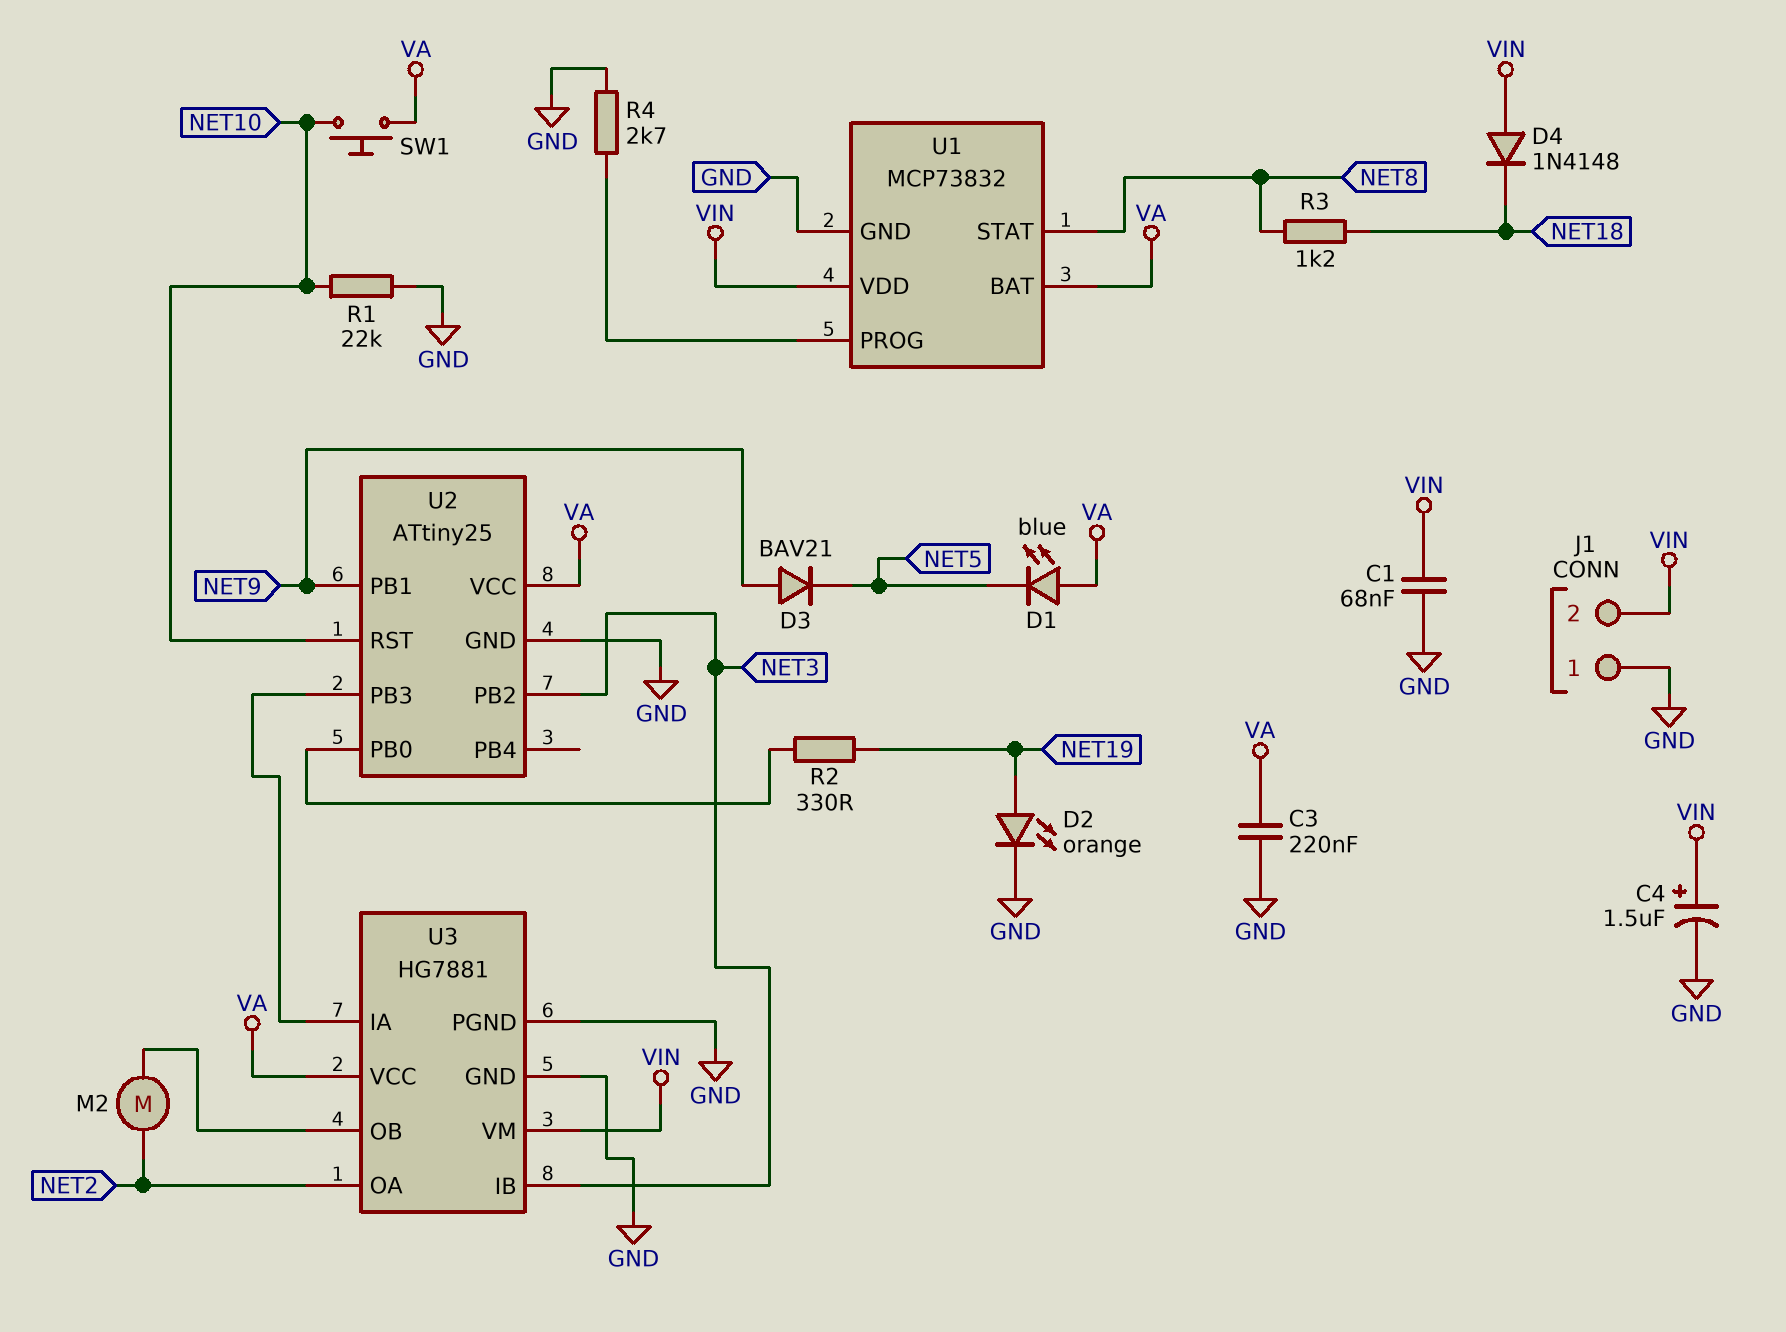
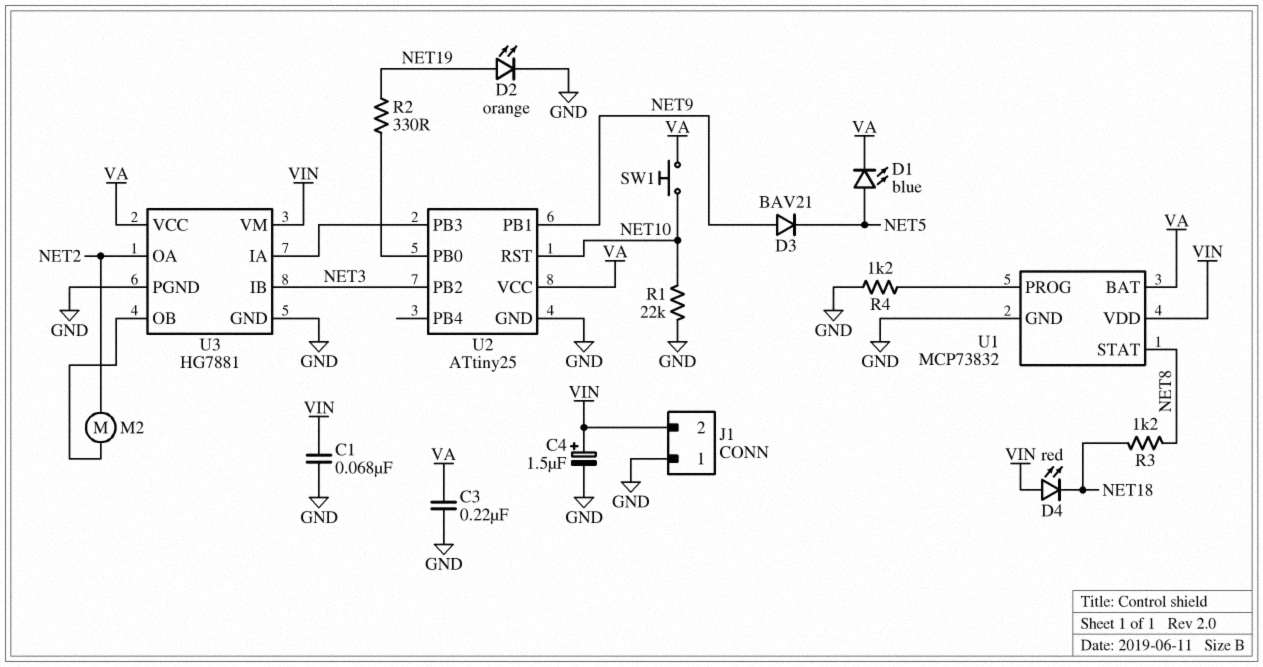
D1: LED blue (A VA, K NET5) -> LED blue (A NET5, K VA)
D4: diode 1N4148 (A VIN, K NET18) -> LED red (A VIN, K NET18)
R4: 2.7k (GND, U1/PROG) -> 1.2k (GND, U1/PROG)

